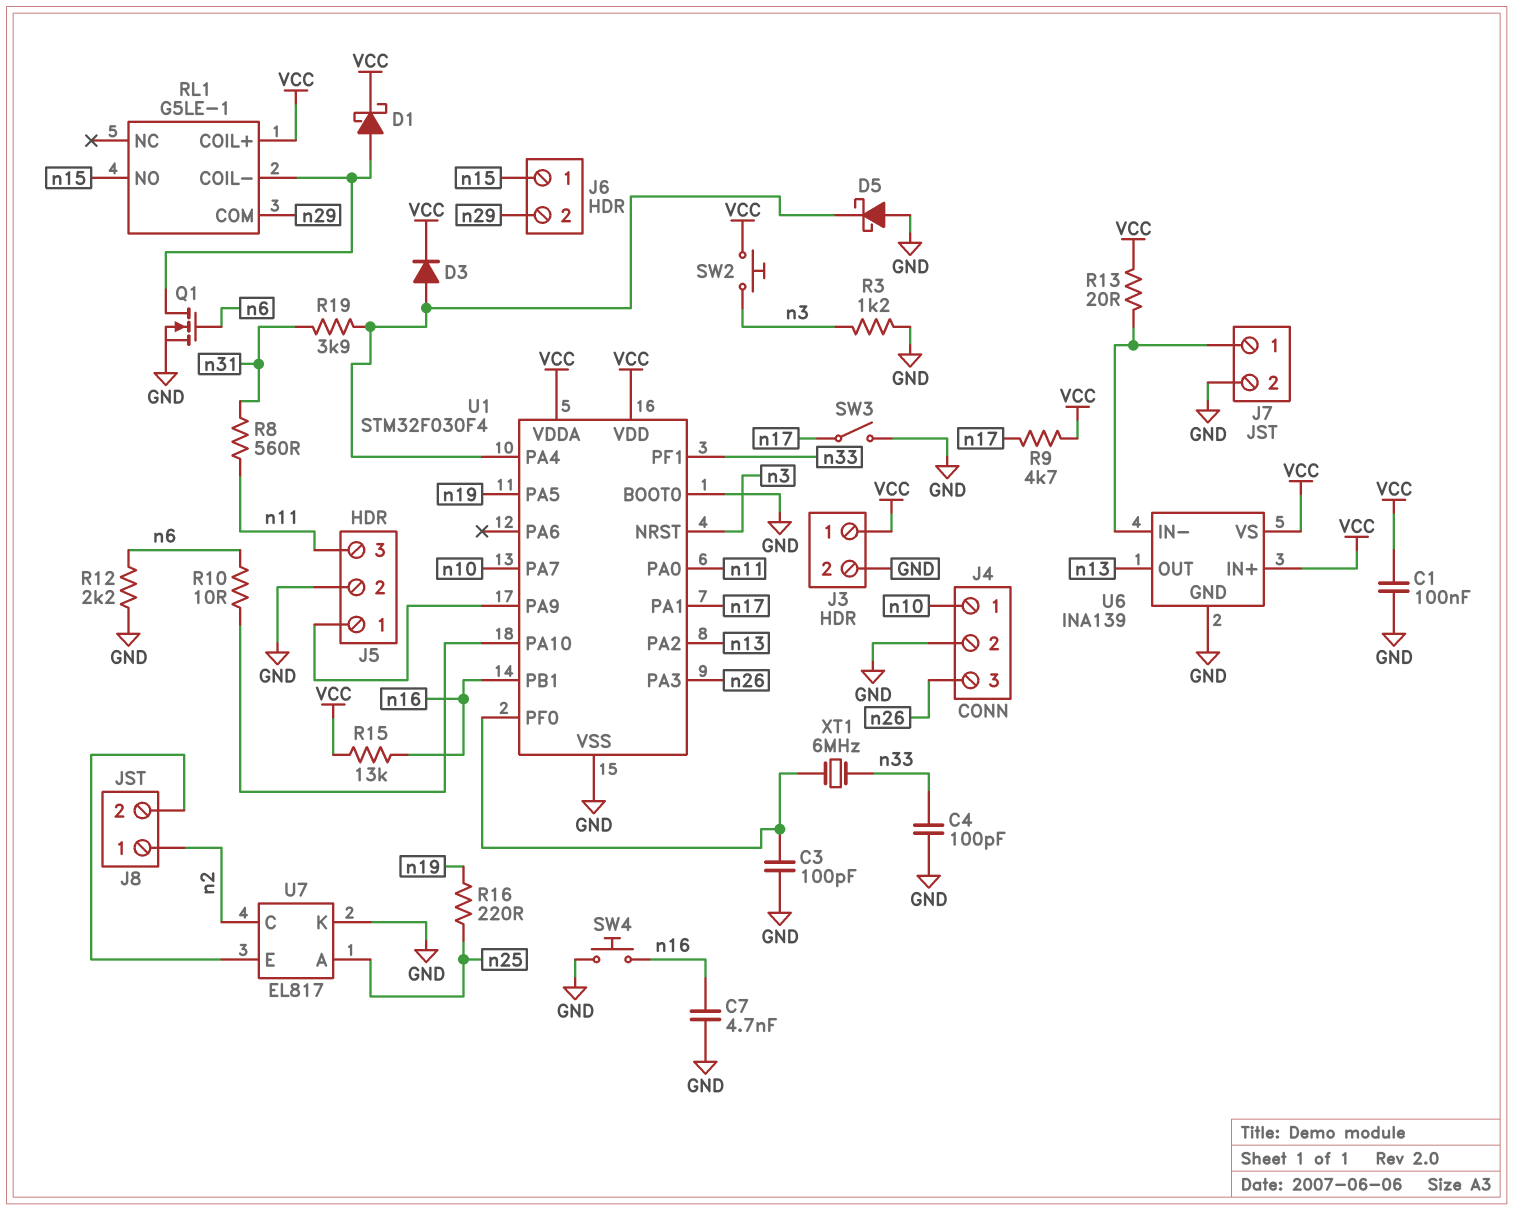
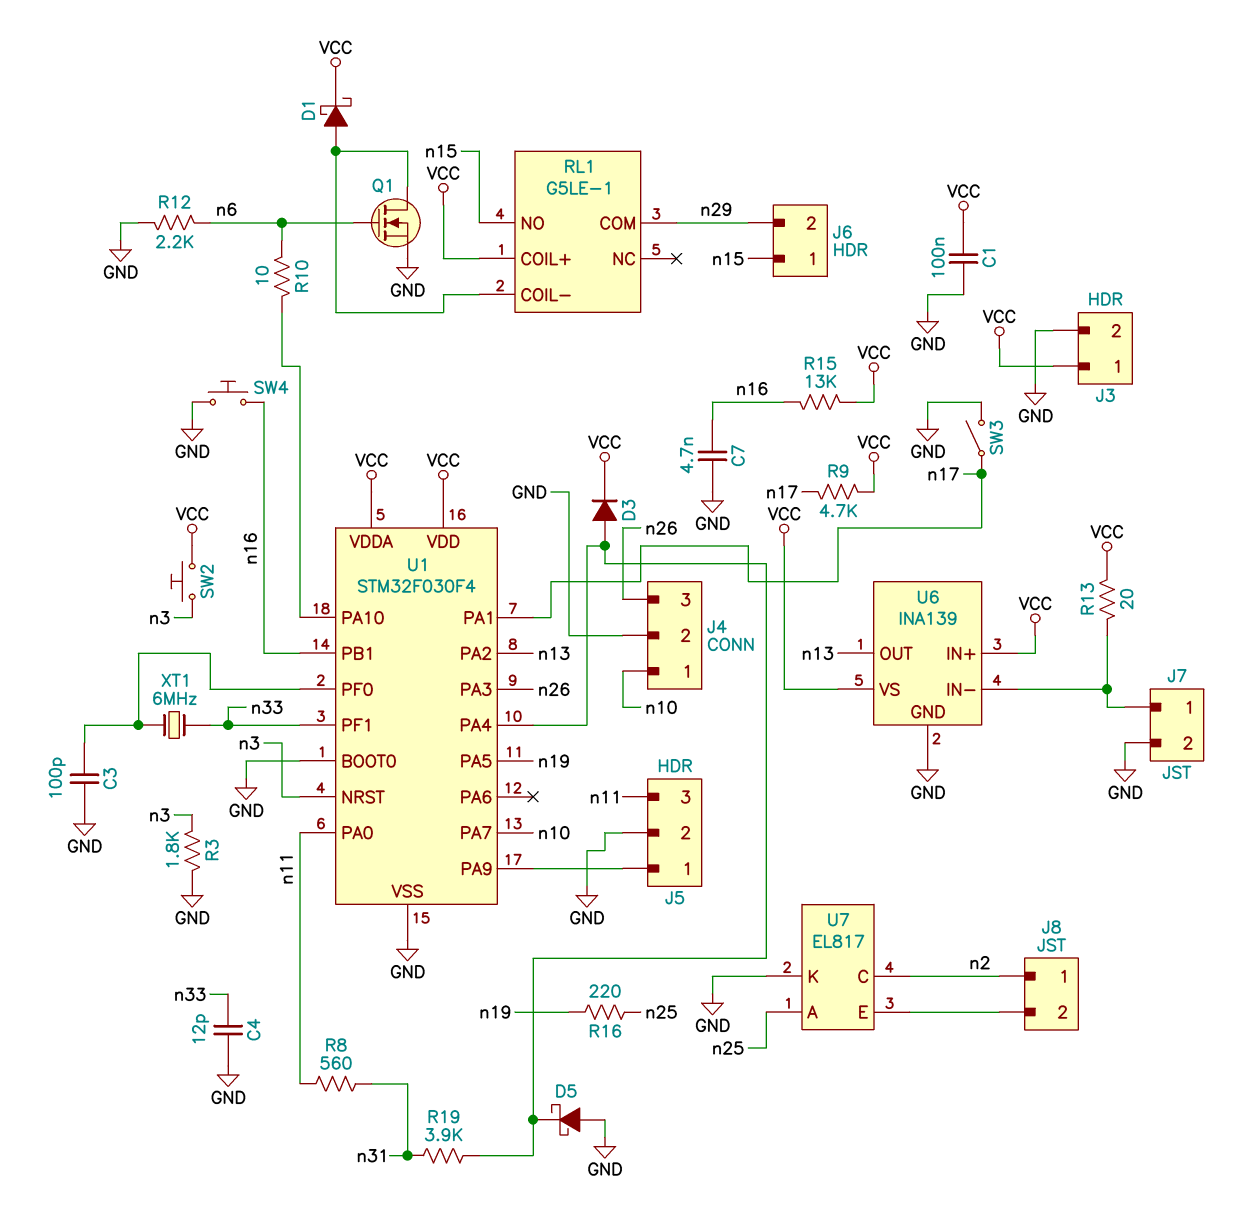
C4: 100pF (GND, n33) -> 12pF (GND, n33)
R3: 1.2k (GND, n3) -> 1.8k (GND, n3)

